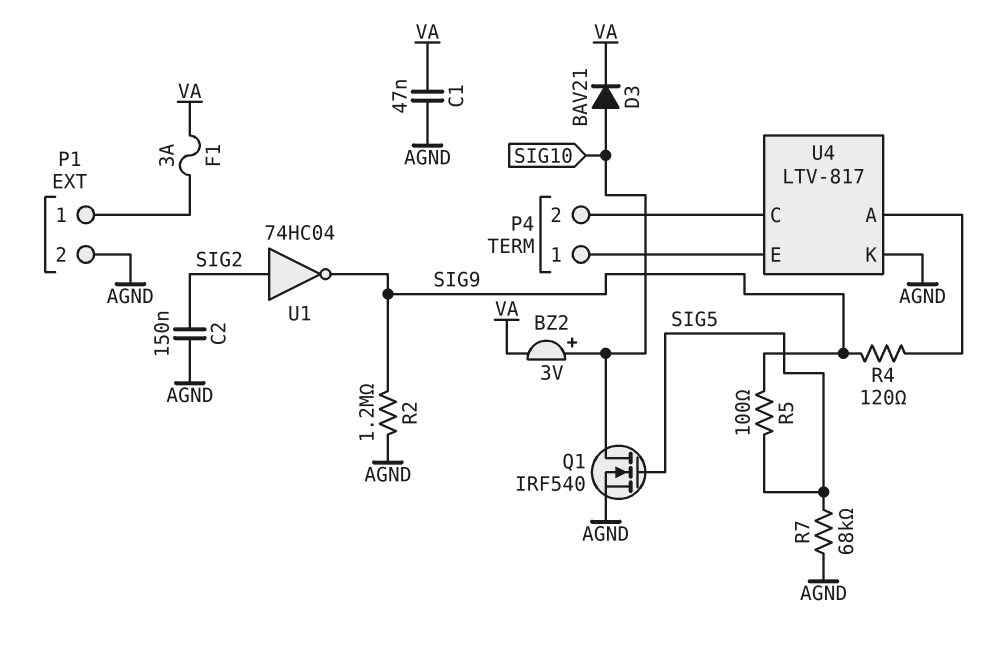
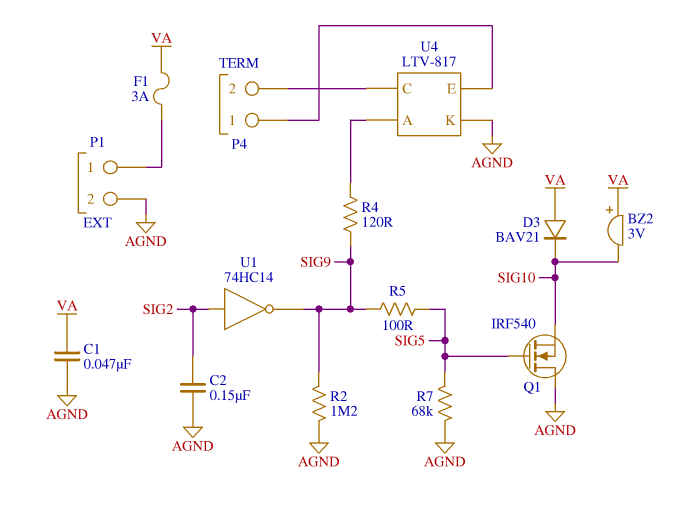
BZ2: buzzer 3V (plus SIG10, minus VA) -> buzzer 3V (plus VA, minus SIG10)
D3: diode BAV21 (A SIG10, K VA) -> diode BAV21 (A VA, K SIG10)
Q1: NMOS IRF540 (G SIG5, D SIG10, S AGND) -> NMOS IRF540 (G SIG5, D AGND, S SIG10)
U1: NOT 74HC04 (in SIG2, out SIG9) -> NOT 74HC14 (in SIG2, out SIG9)

